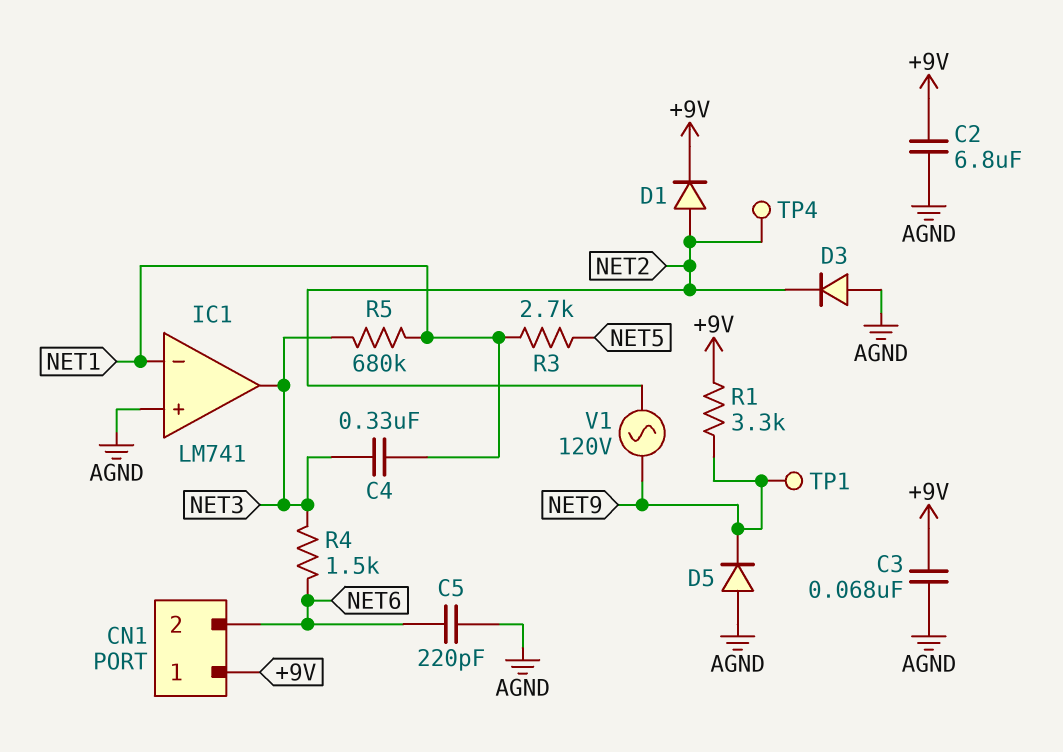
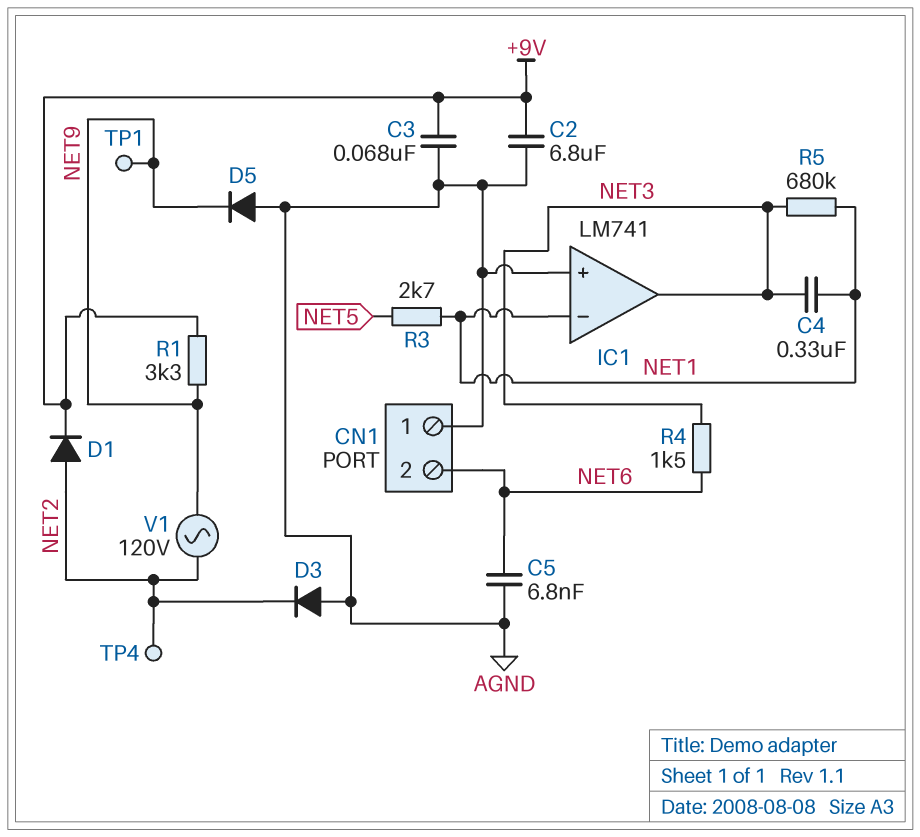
C5: 220pF (AGND, NET6) -> 6.8nF (AGND, NET6)
CN1 pin 1: +9V -> AGND

